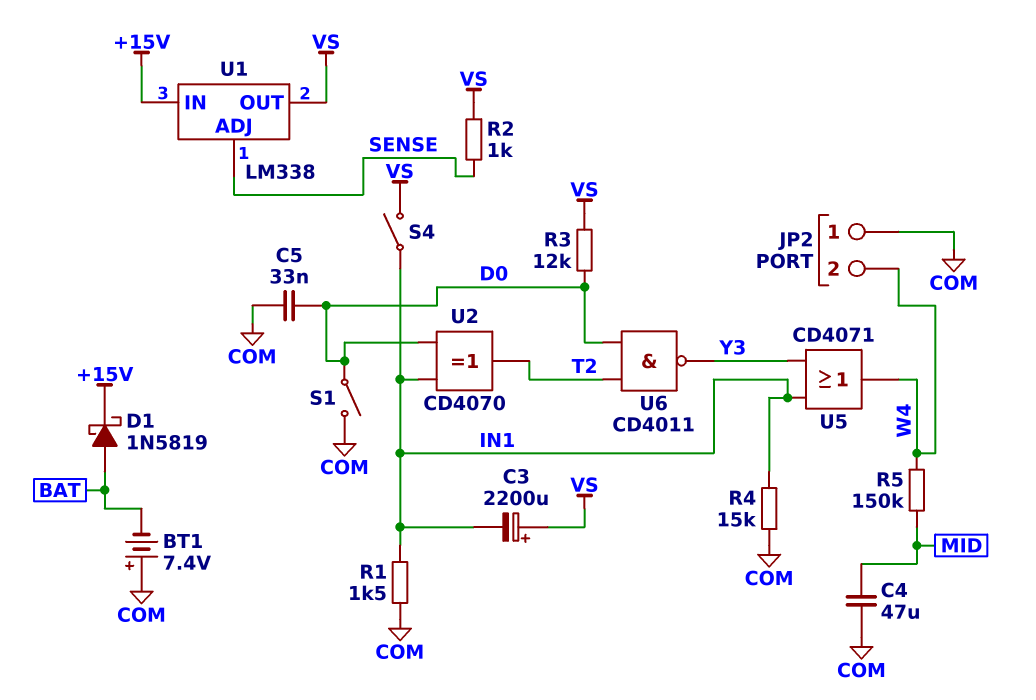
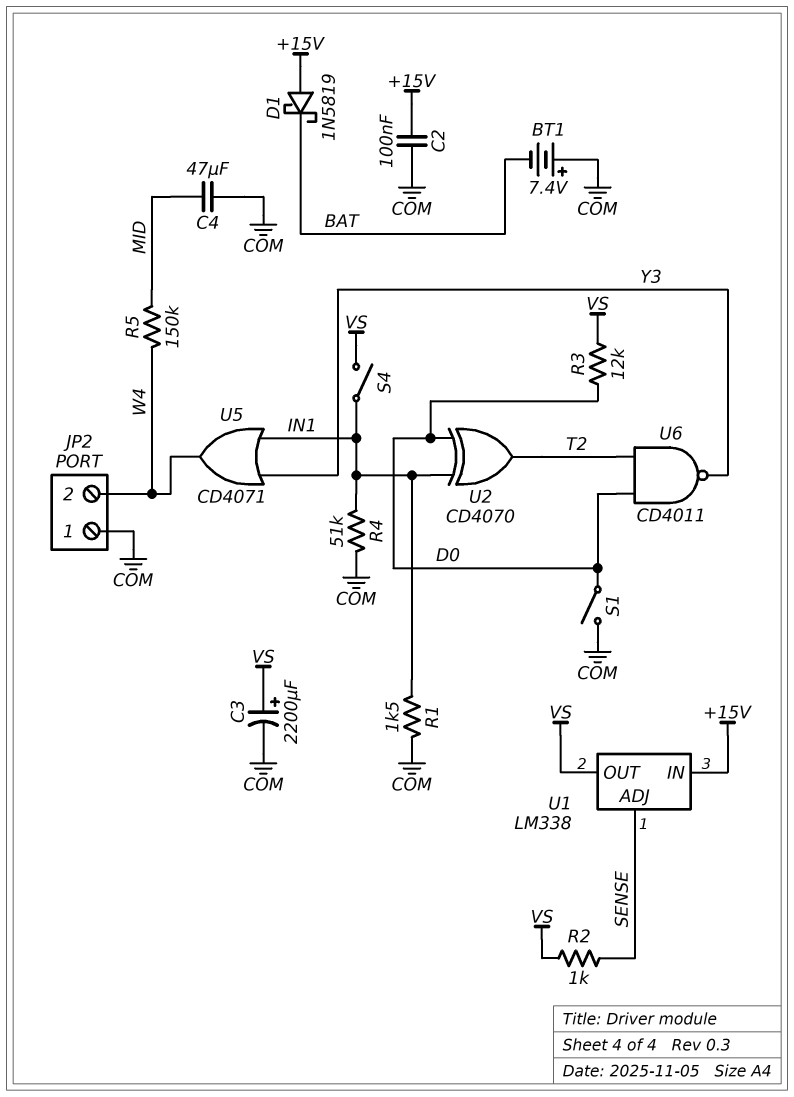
C2: none -> 100nF (+15V, COM)
C3: 2200uF (plus VS, minus IN1) -> 2200uF (plus VS, minus COM)
C5: 33nF (COM, D0) -> none
D1: schottky 1N5819 (A BAT, K +15V) -> schottky 1N5819 (A +15V, K BAT)
R4: 15k (COM, IN1) -> 51k (COM, IN1)

